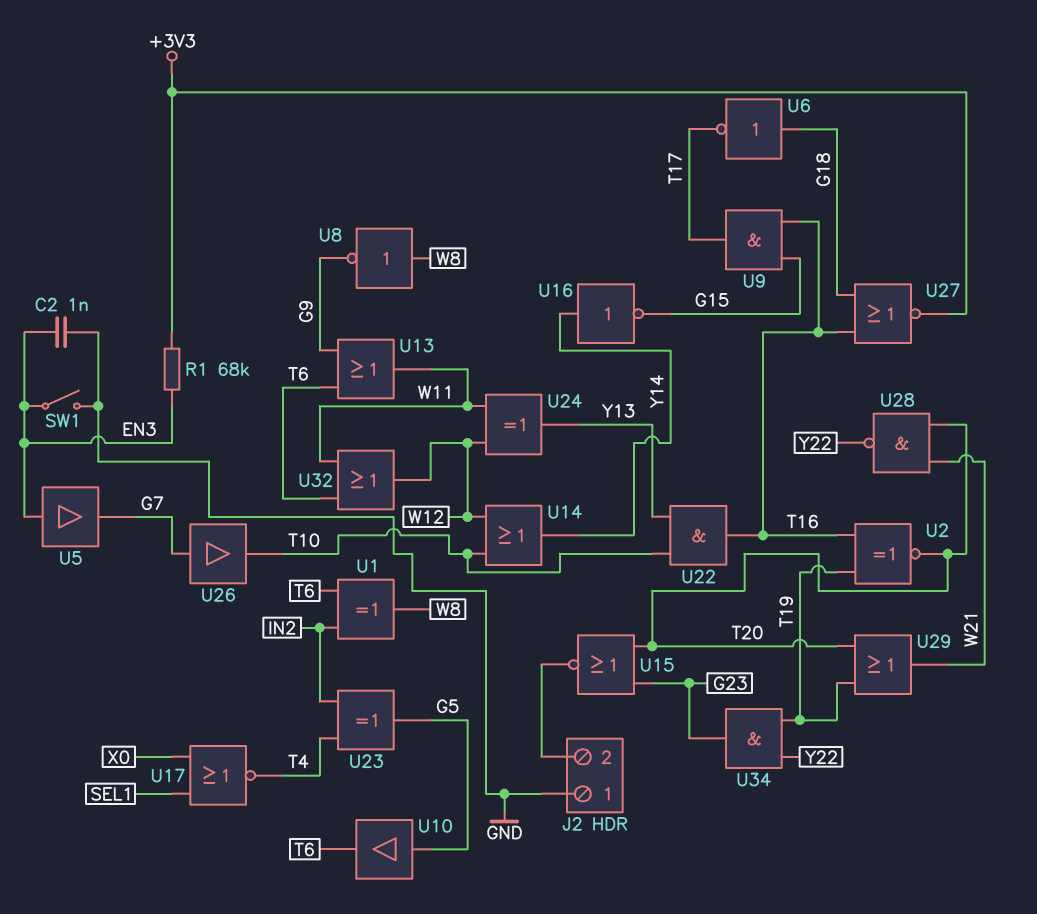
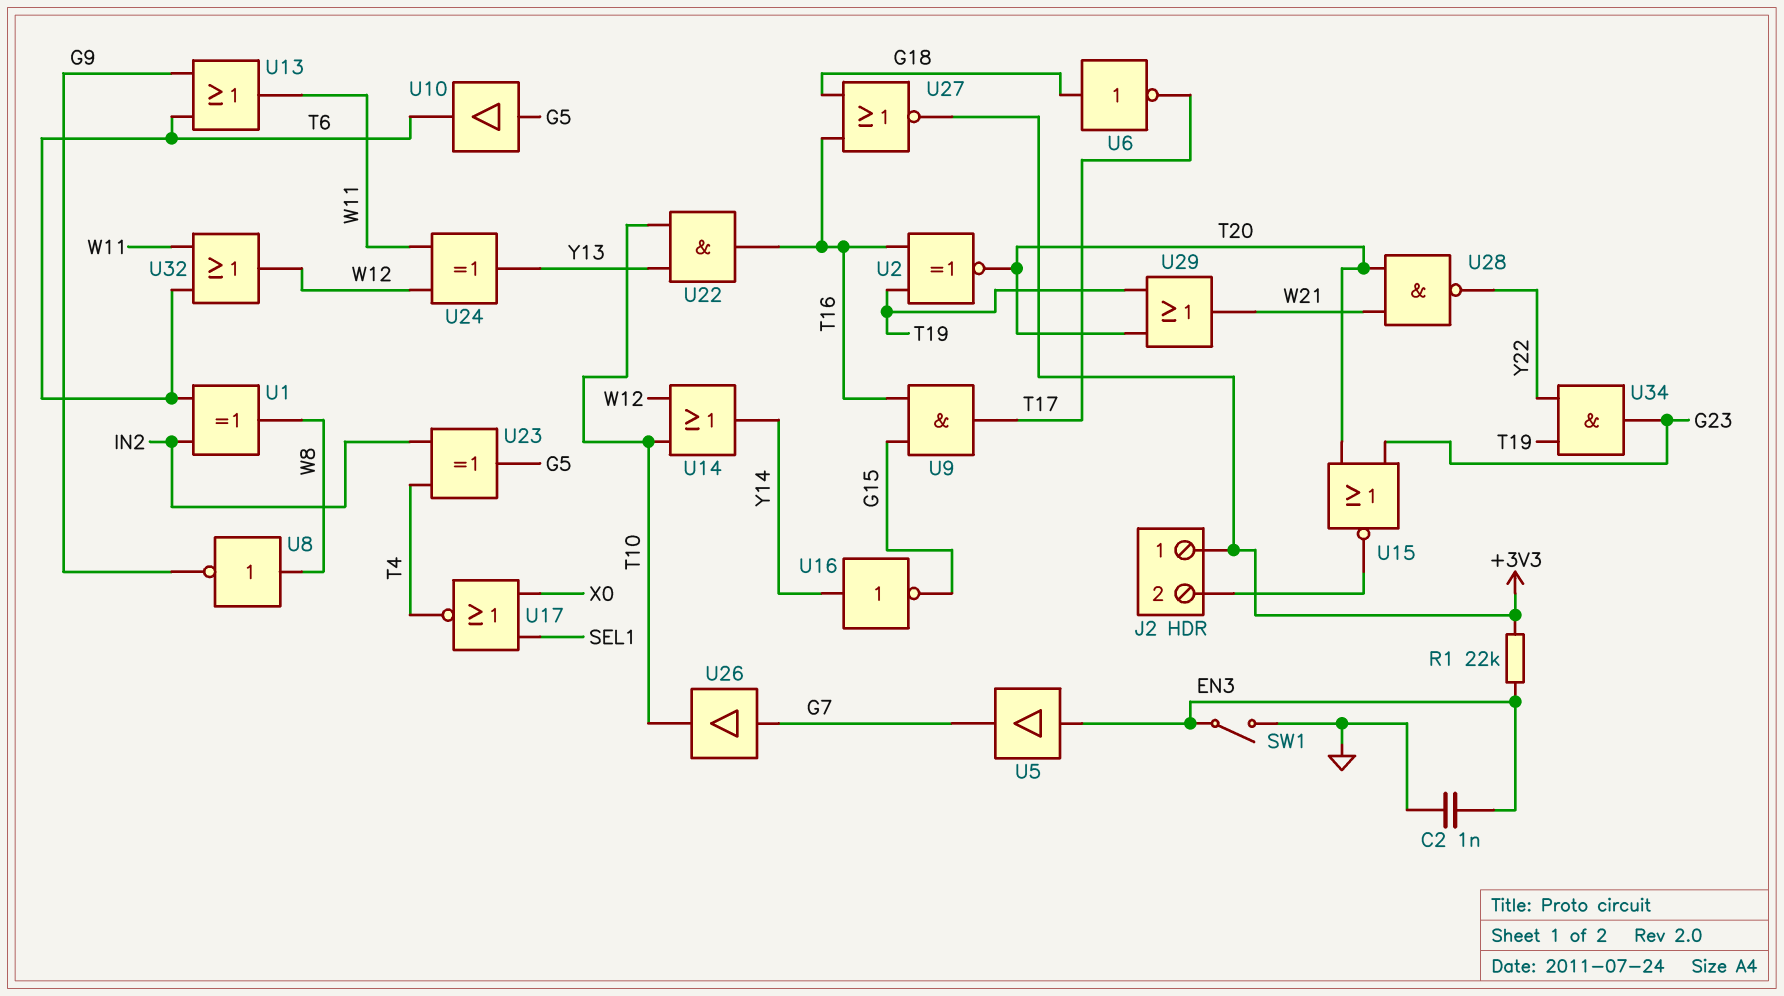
J2 pin 1: GND -> +3V3
R1: 68k (+3V3, EN3) -> 22k (+3V3, EN3)

